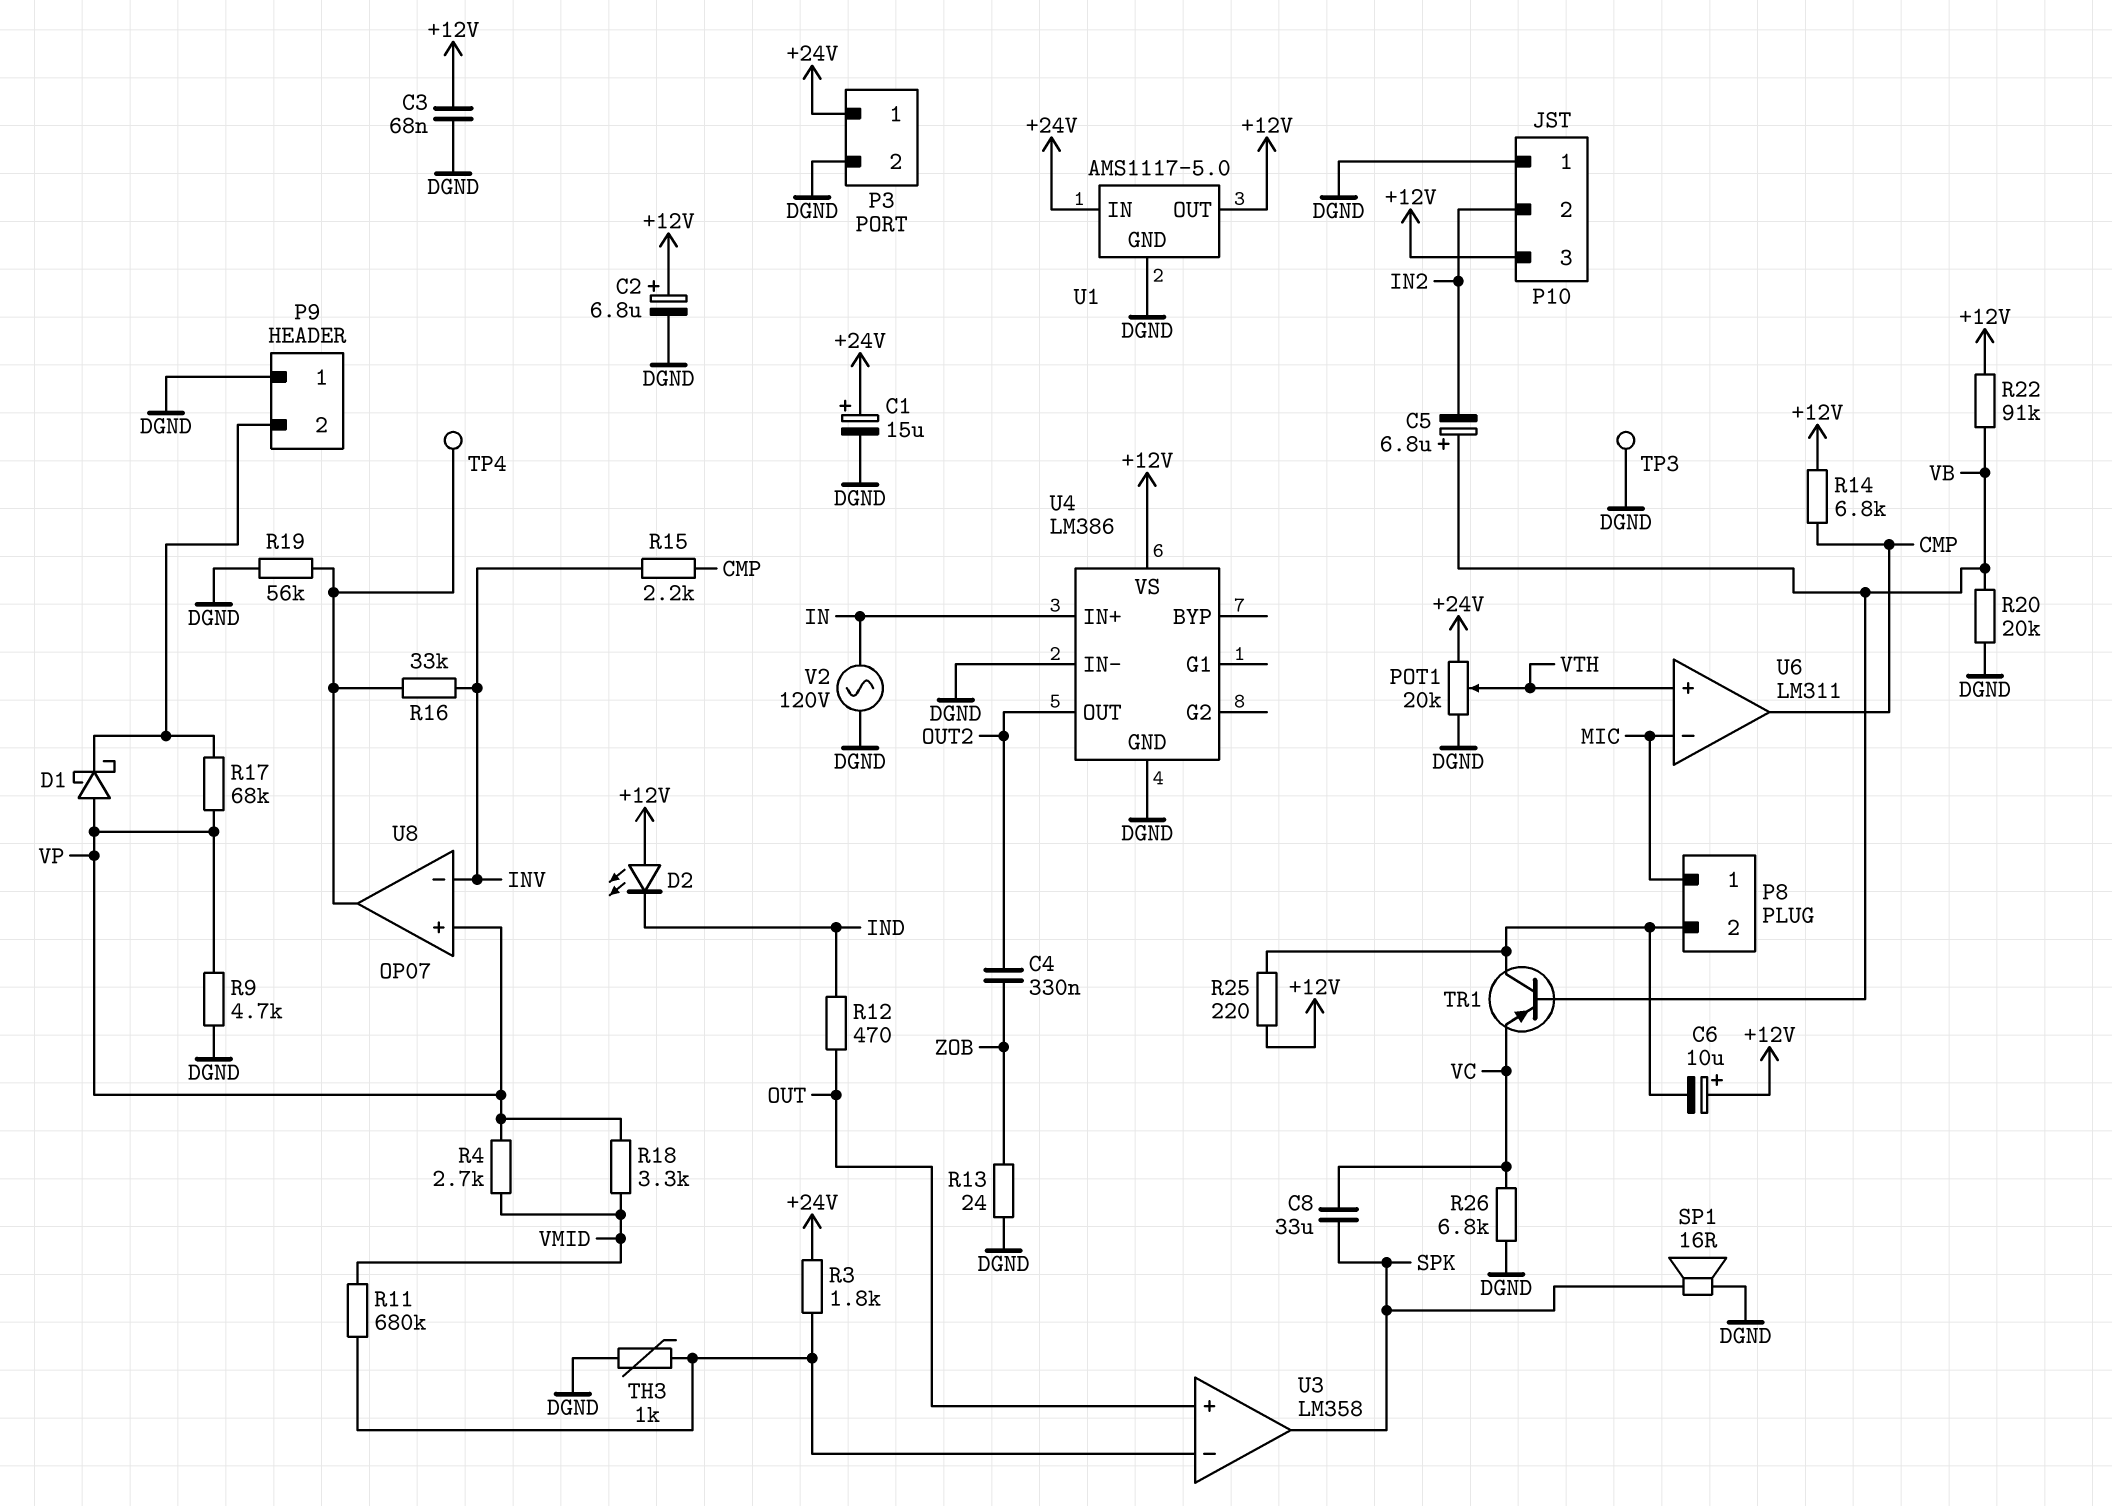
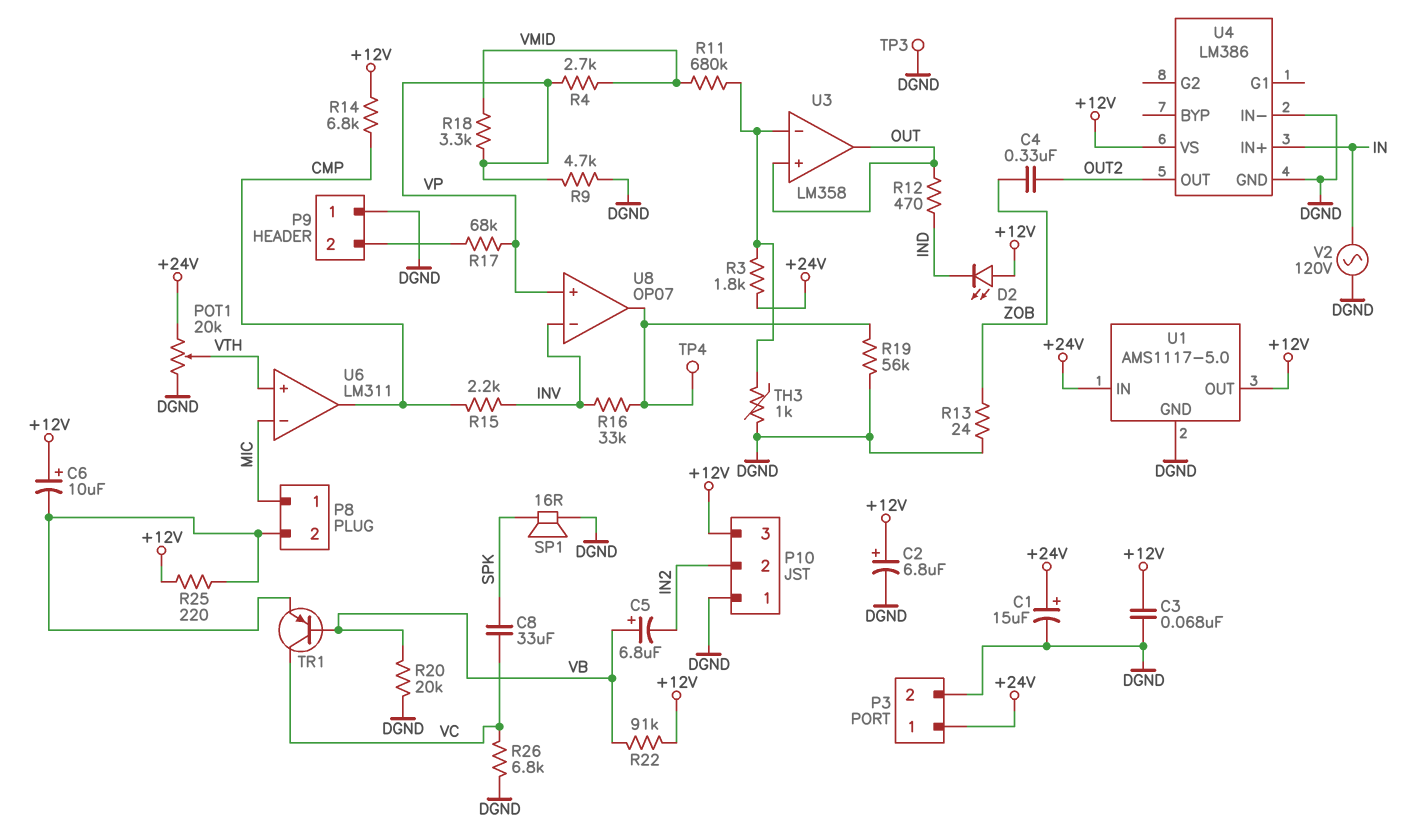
D1: schottky (A VP, K P9/2) -> none
TR1: PNP (B VB, C P8/2, E VC) -> PNP (B VB, C VC, E P8/2)
U3 pin out: SPK -> OUT

